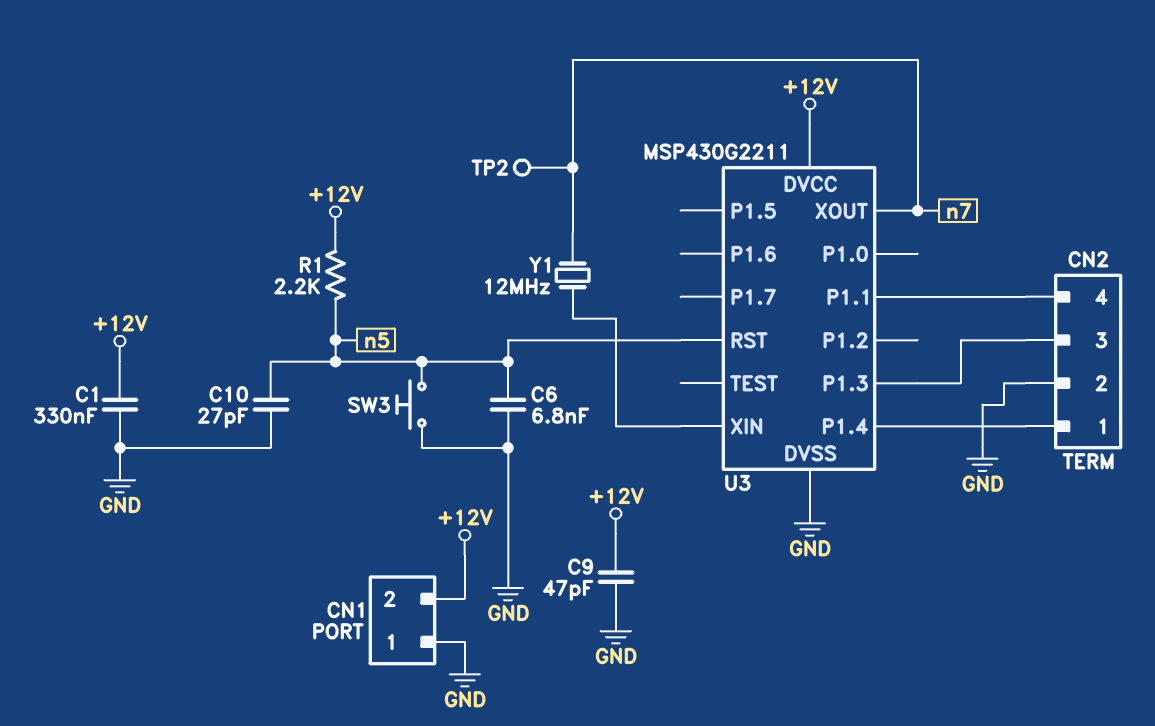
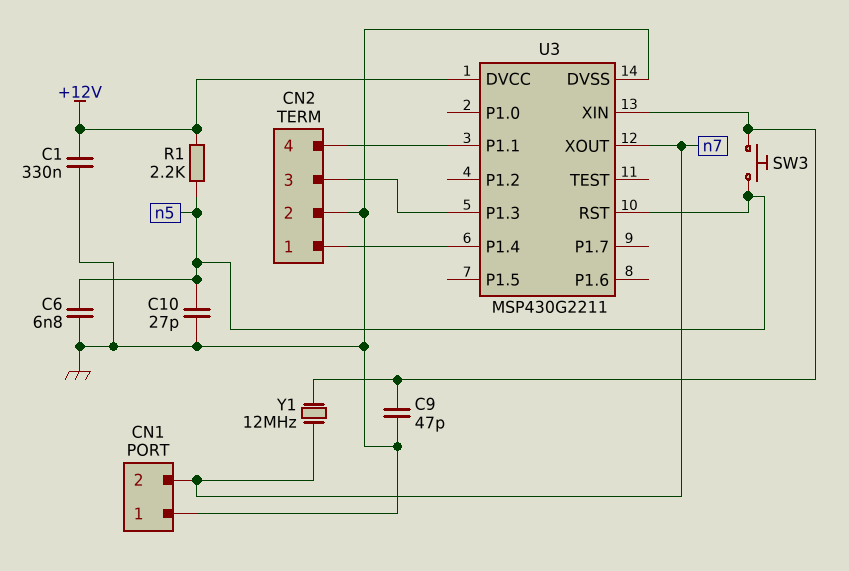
C9: 47pF (+12V, GND) -> 47pF (GND, U3/XIN)
CN1 pin 2: +12V -> n7
SW3: button (GND, n5) -> button (U3/XIN, n5)
TP2: test point (n7) -> none

